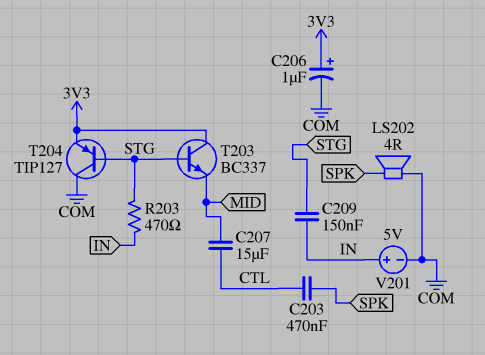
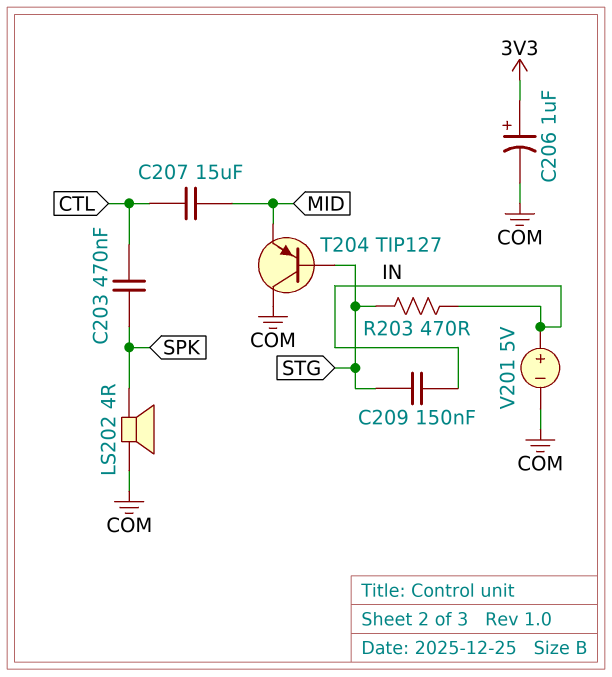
T203: NPN BC337 (B STG, C 3V3, E MID) -> none
T204: PNP TIP127 (B STG, C COM, E 3V3) -> PNP TIP127 (B STG, C COM, E MID)

